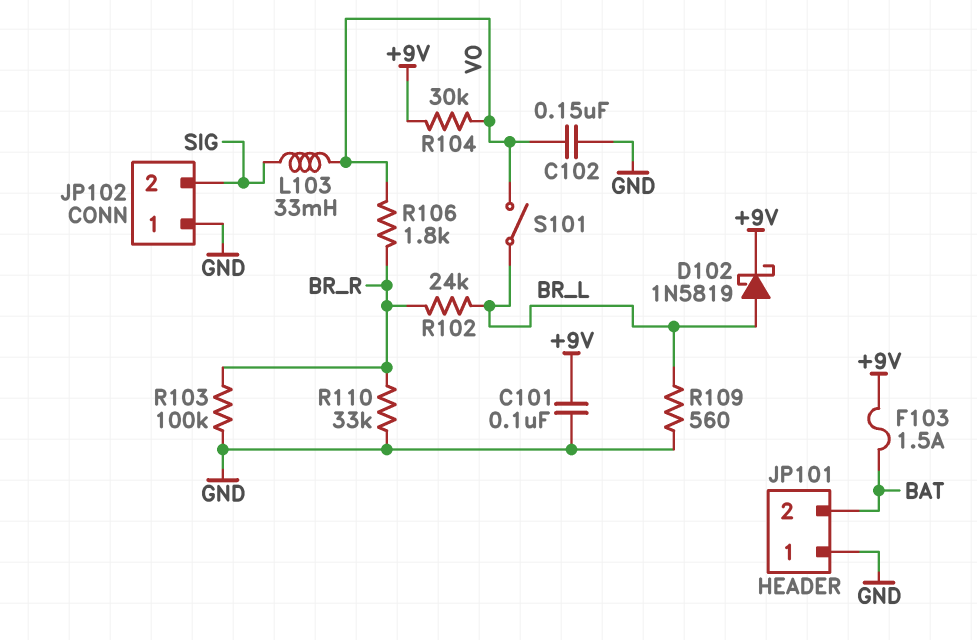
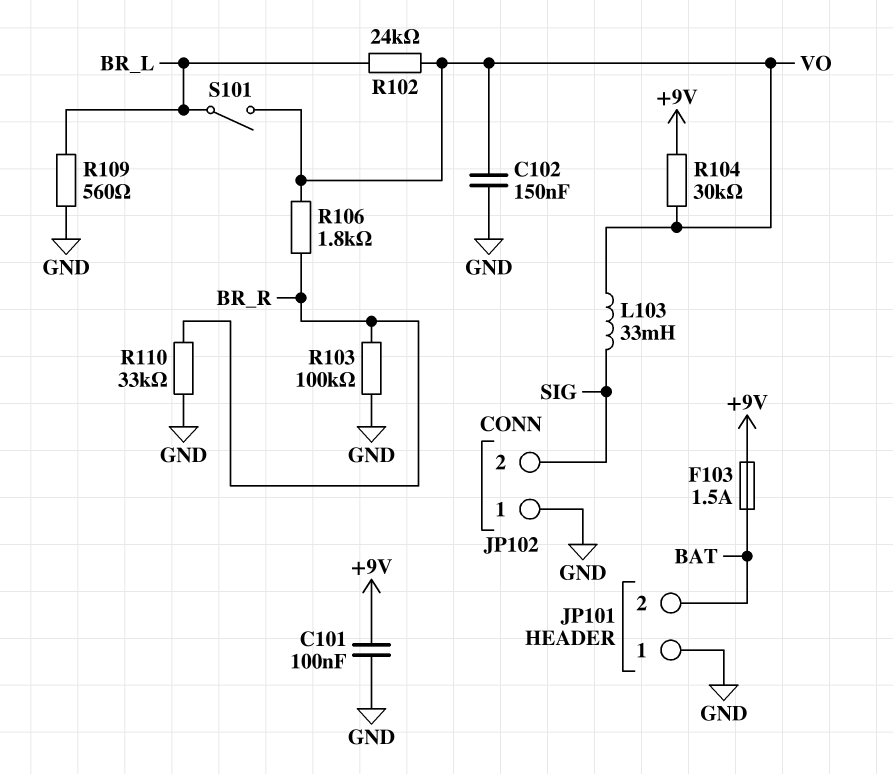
D102: schottky 1N5819 (A BR_L, K +9V) -> none
R102: 24k (BR_L, BR_R) -> 24k (BR_L, VO)

